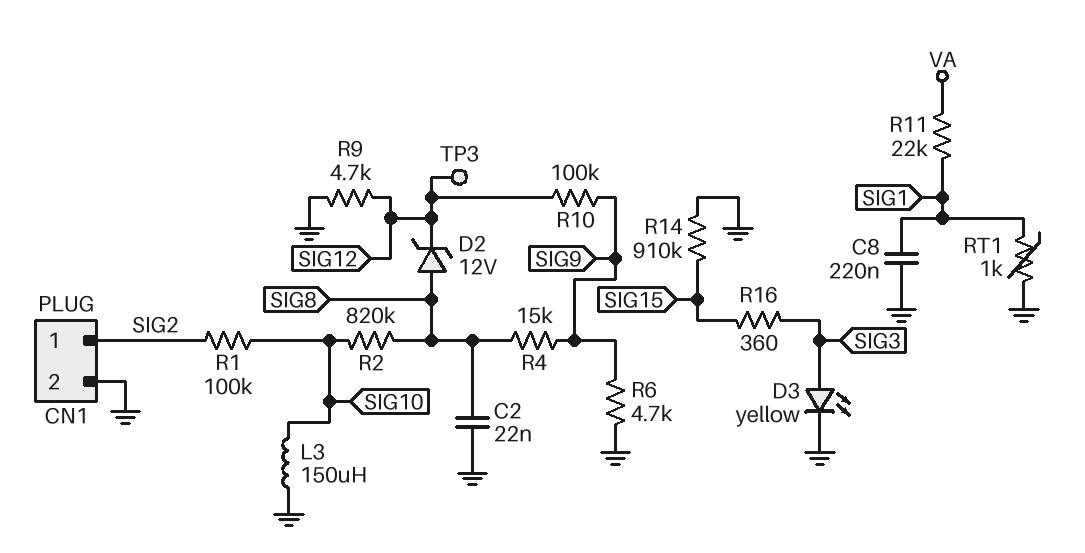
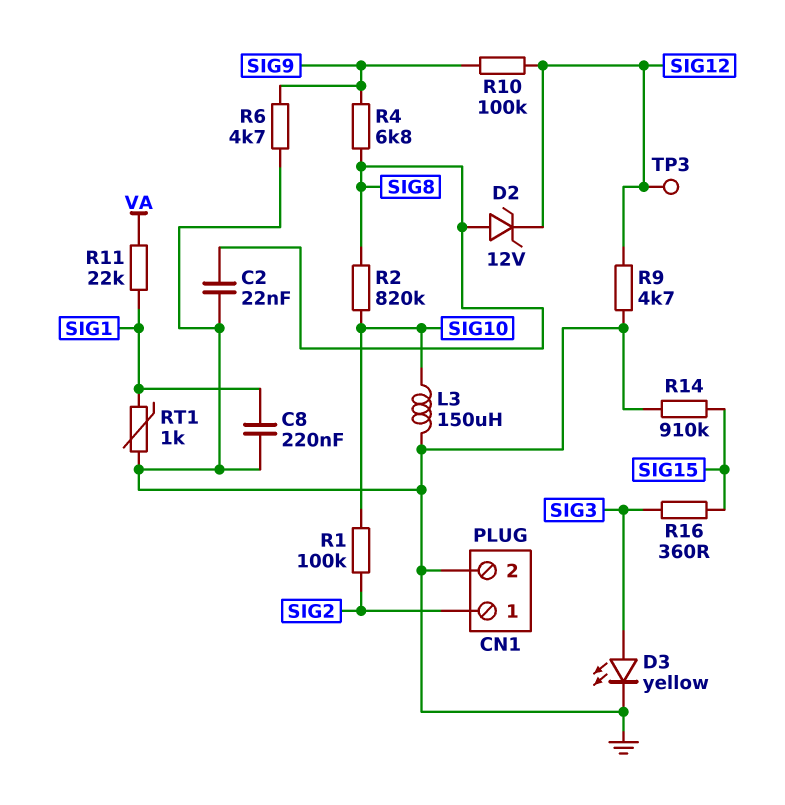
R4: 15k (SIG8, SIG9) -> 6.8k (SIG8, SIG9)

